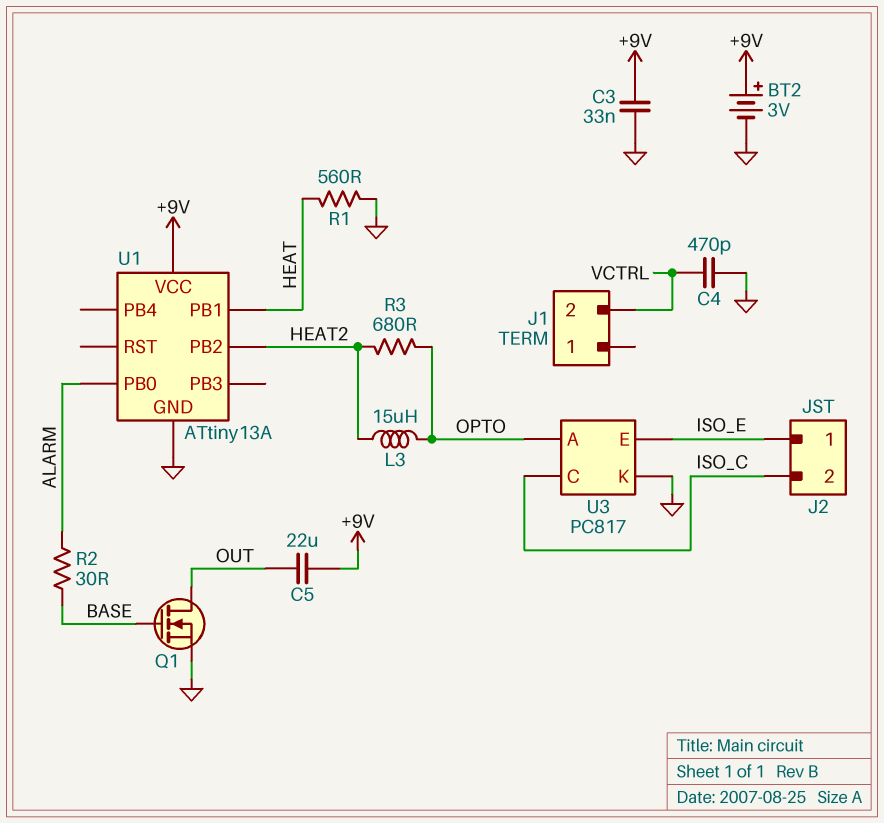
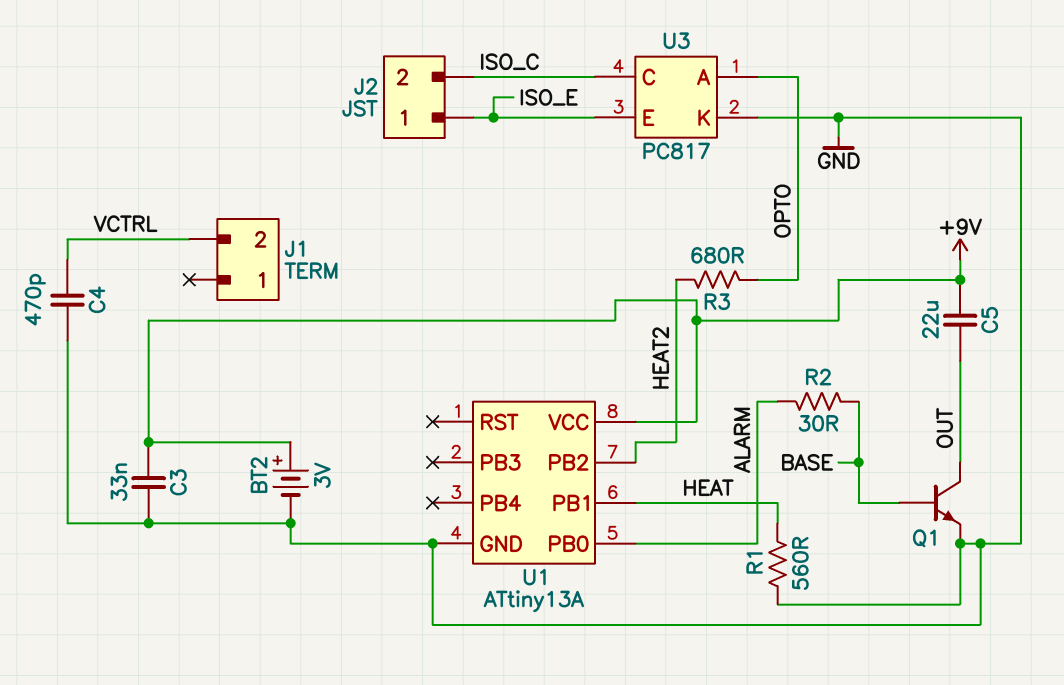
L3: 15uH (HEAT2, OPTO) -> none
Q1: NMOS (G BASE, D OUT, S GND) -> NPN (B BASE, C OUT, E GND)

